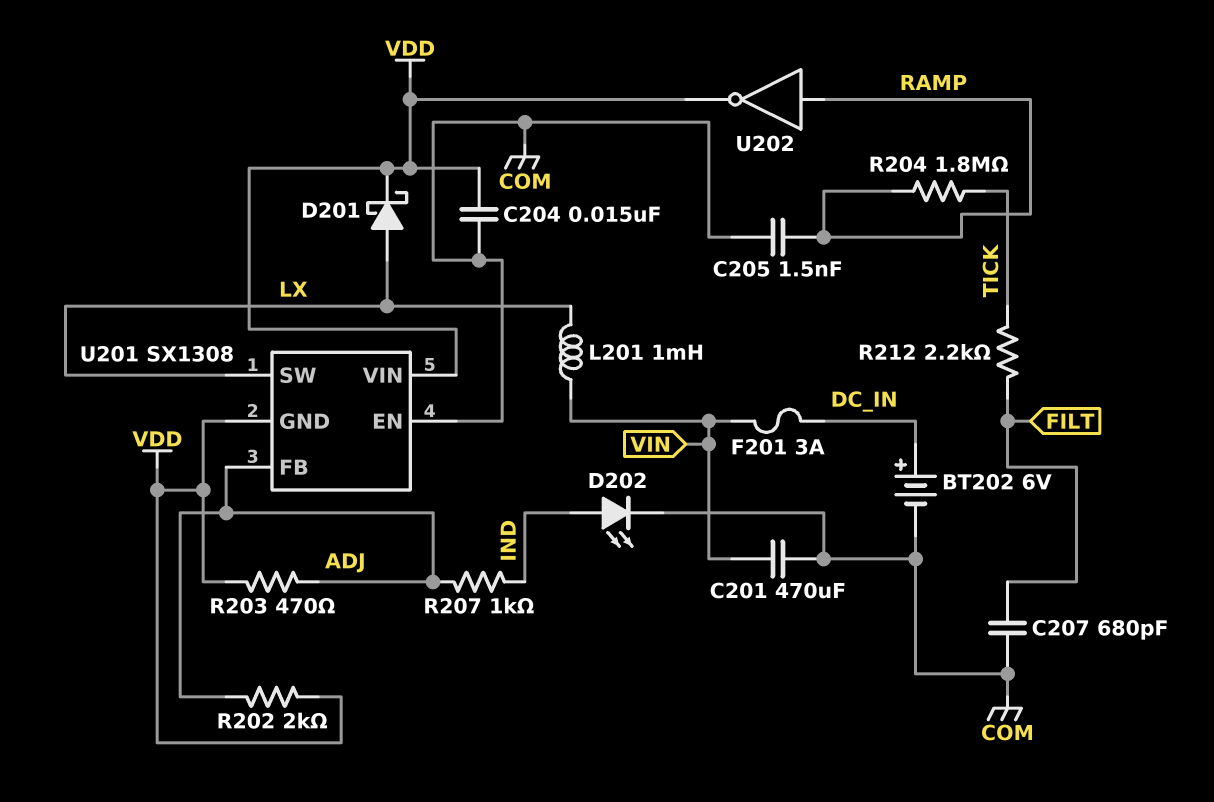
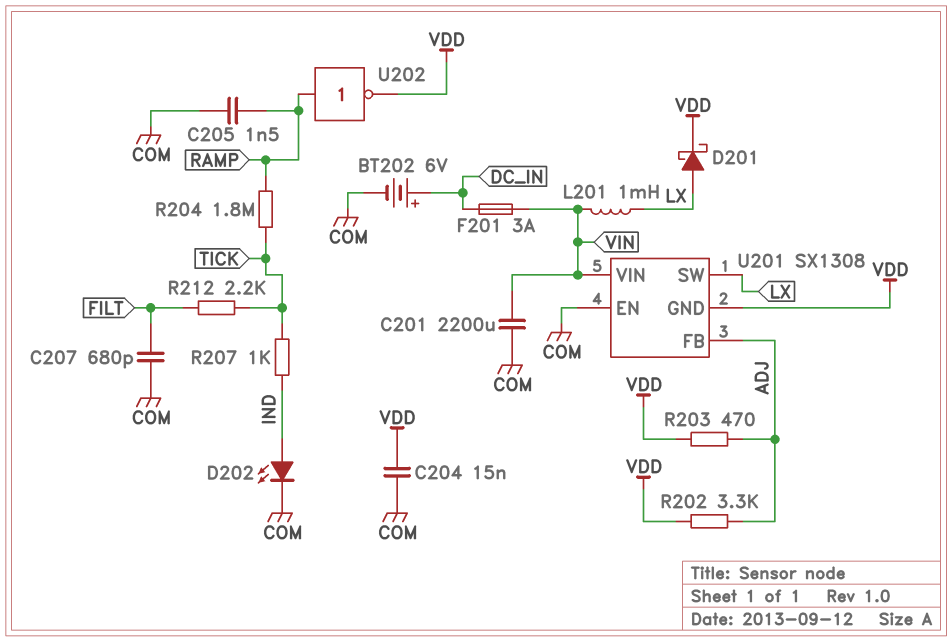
C201: 470uF (COM, VIN) -> 2200uF (COM, VIN)
R202: 2k (ADJ, VDD) -> 3.3k (ADJ, VDD)
R207: 1k (ADJ, IND) -> 1k (IND, TICK)
U201 pin VIN: VDD -> VIN

